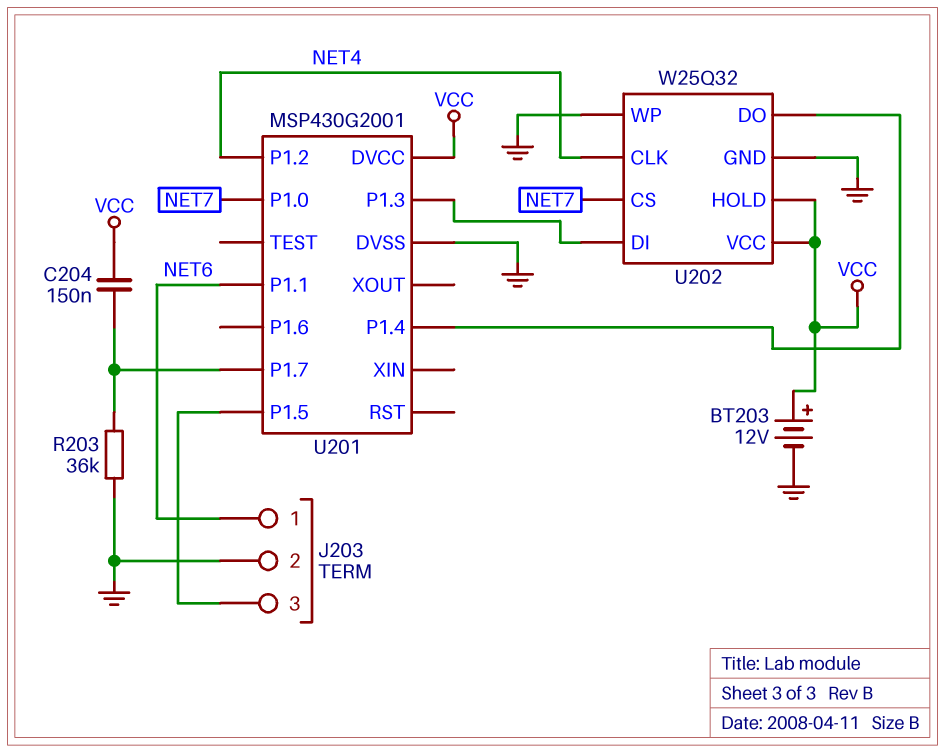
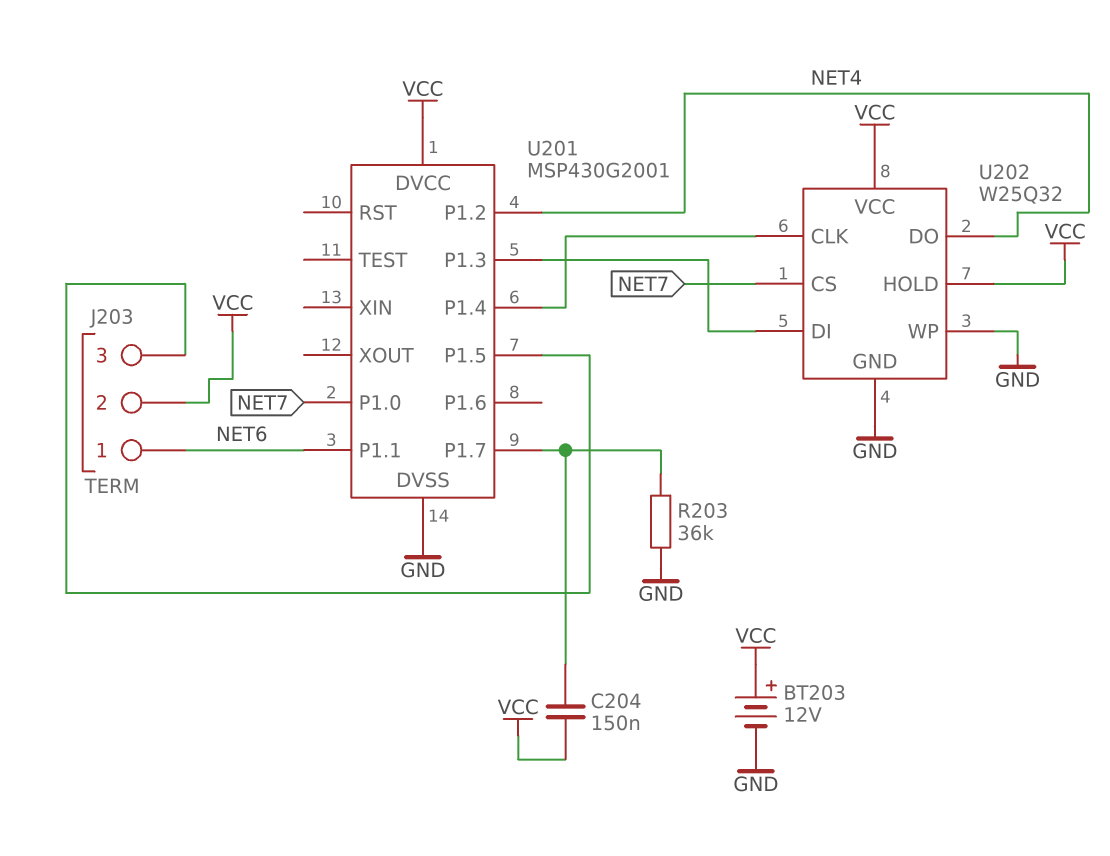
J203 pin 2: GND -> VCC
U202 pin CLK: NET4 -> U201/P1.4
U202 pin DO: U201/P1.4 -> NET4

